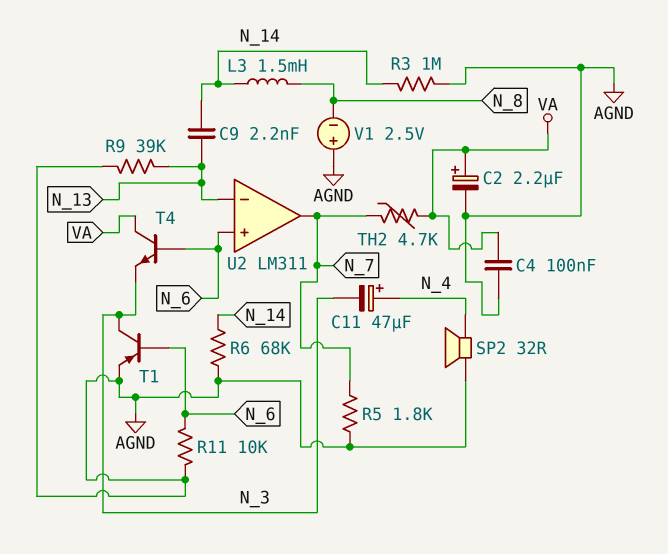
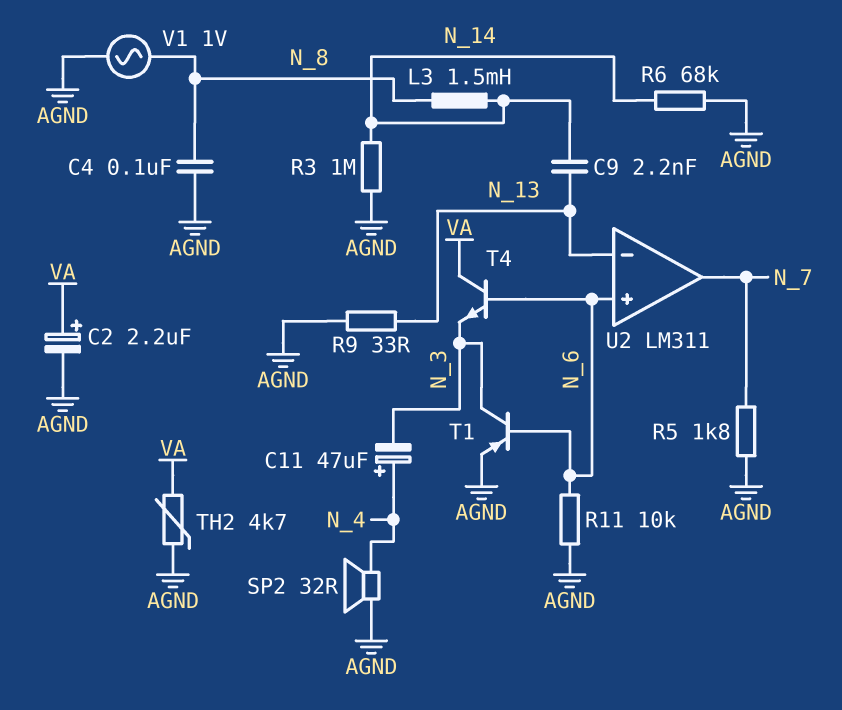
C4: 100nF (AGND, VA) -> 100nF (AGND, N_8)
R9: 39k (AGND, N_13) -> 33 (AGND, N_13)
TH2: 4.7k (N_7, VA) -> 4.7k (AGND, VA)
V1: 2.5V (plus AGND, minus N_8) -> AC 1V (AGND, N_8)

